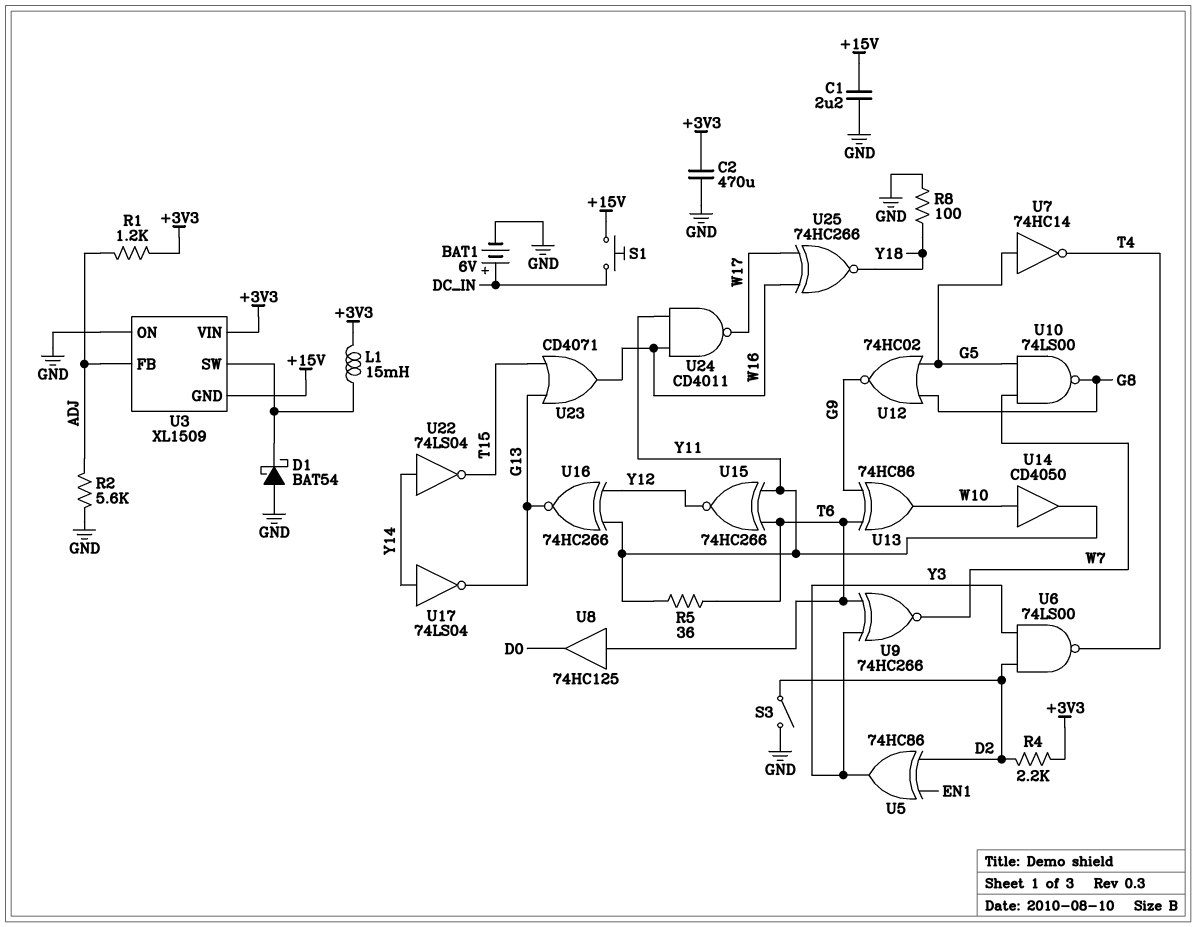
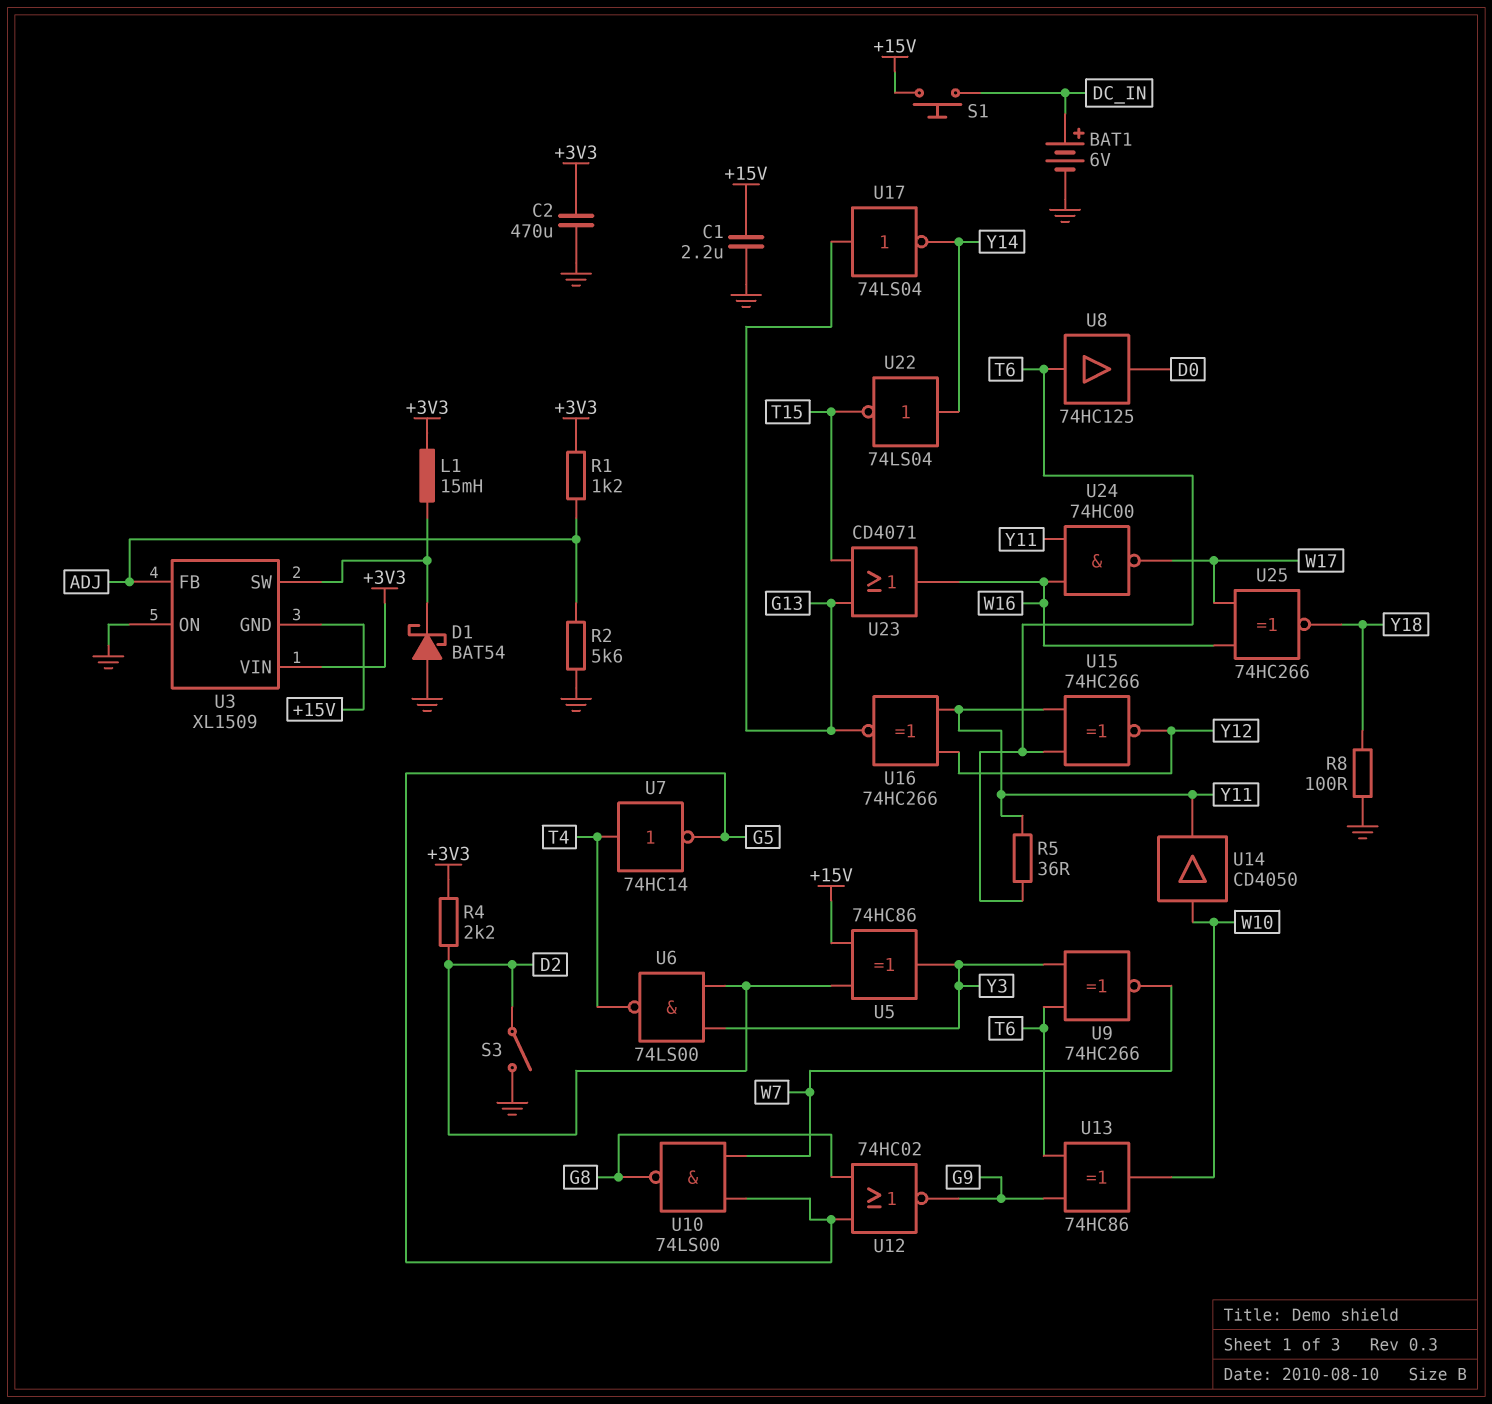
U5: XOR 74HC86 (in D2, in EN1, out Y3) -> XOR 74HC86 (in +15V, in D2, out Y3)
U7: NOT 74HC14 (in G5, out T4) -> NOT 74HC14 (in T4, out G5)
U17: NOT 74LS04 (in Y14, out G13) -> NOT 74LS04 (in G13, out Y14)
U24: NAND CD4011 (in W16, in Y11, out W17) -> NAND 74HC00 (in W16, in Y11, out W17)

